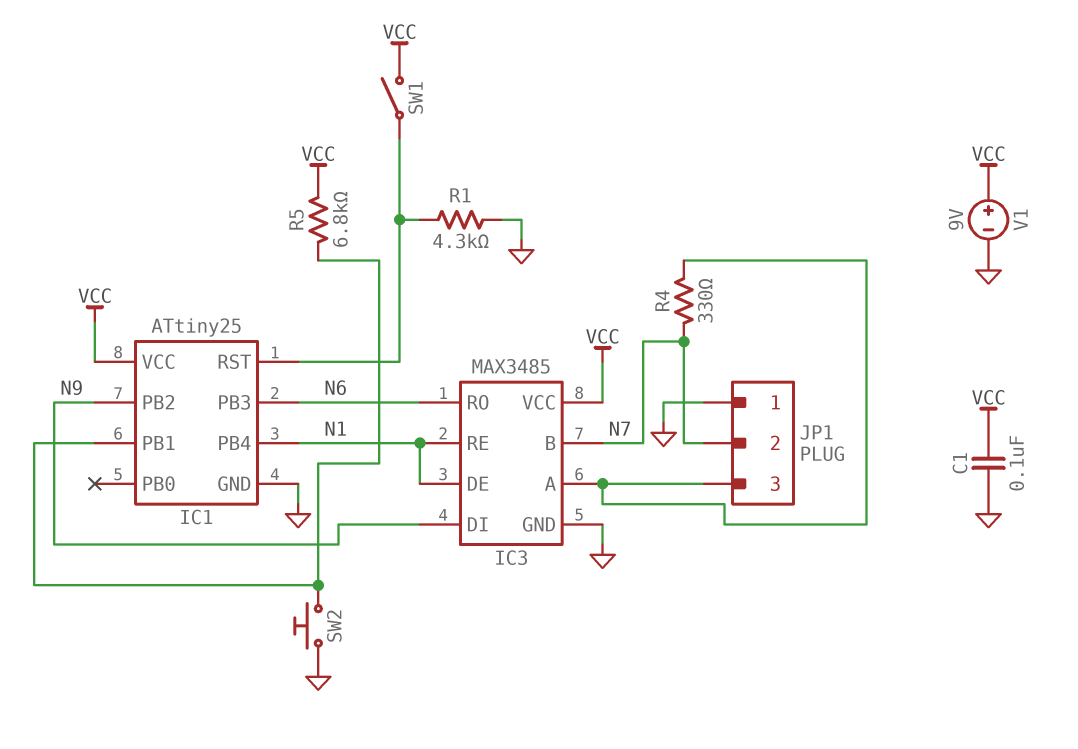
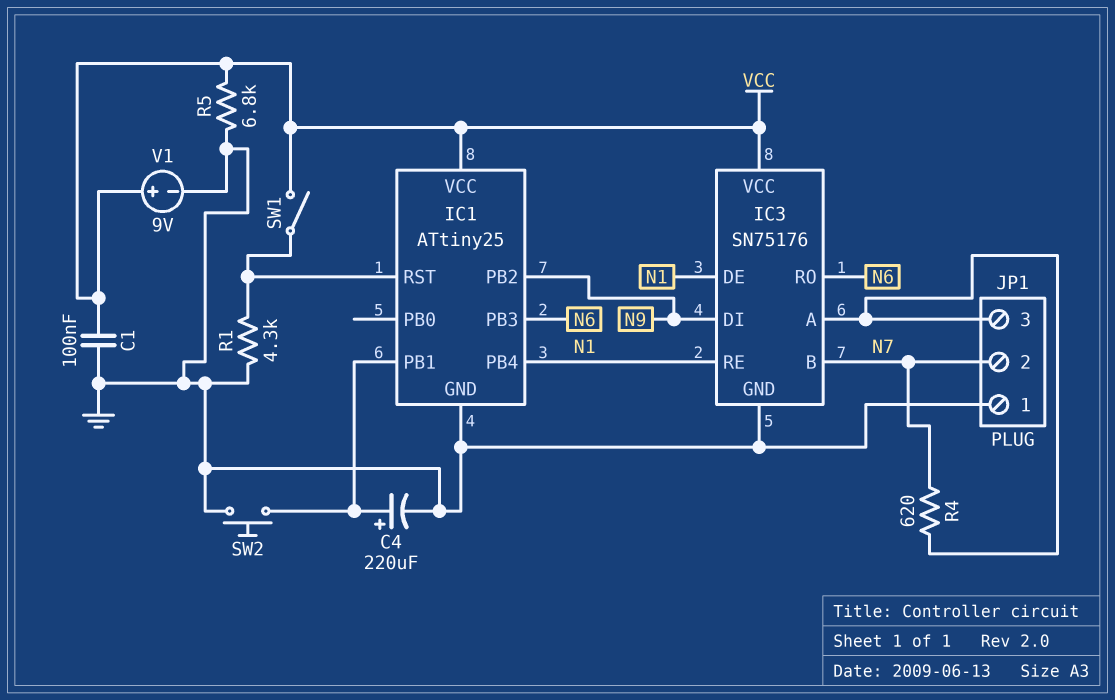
C4: none -> 220uF (plus IC1/PB1, minus GND)
IC3: MAX3485 -> SN75176
R4: 330 (IC3/A, N7) -> 620 (IC3/A, N7)
R5: 6.8k (IC1/PB1, VCC) -> 6.8k (GND, VCC)

